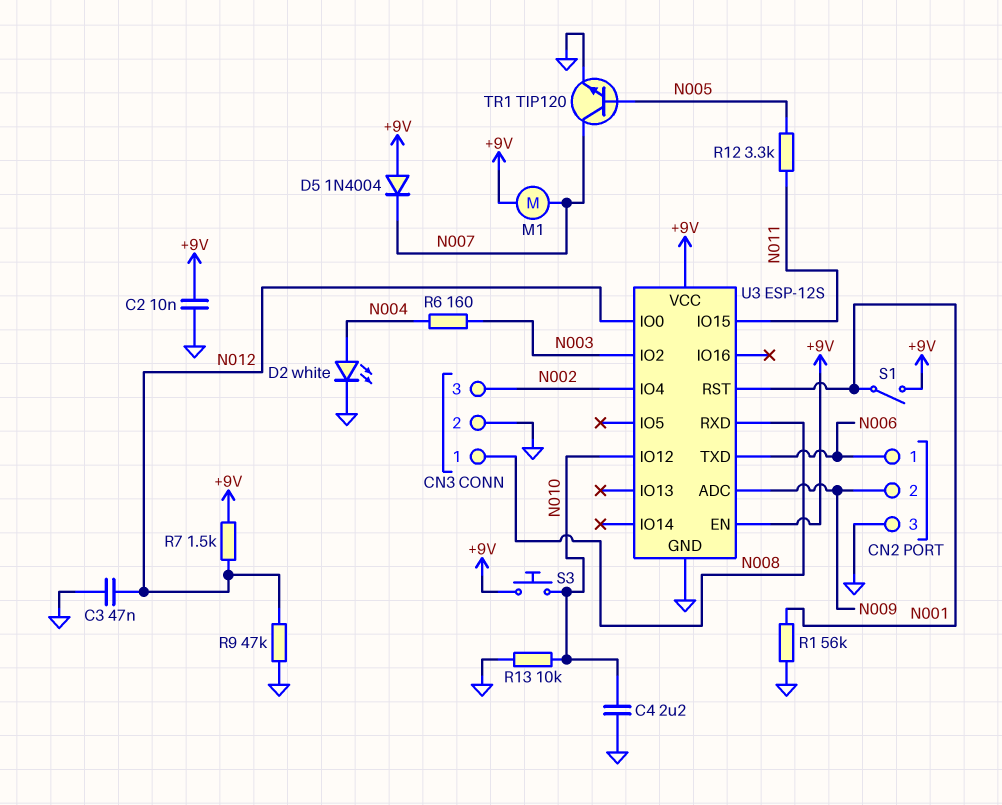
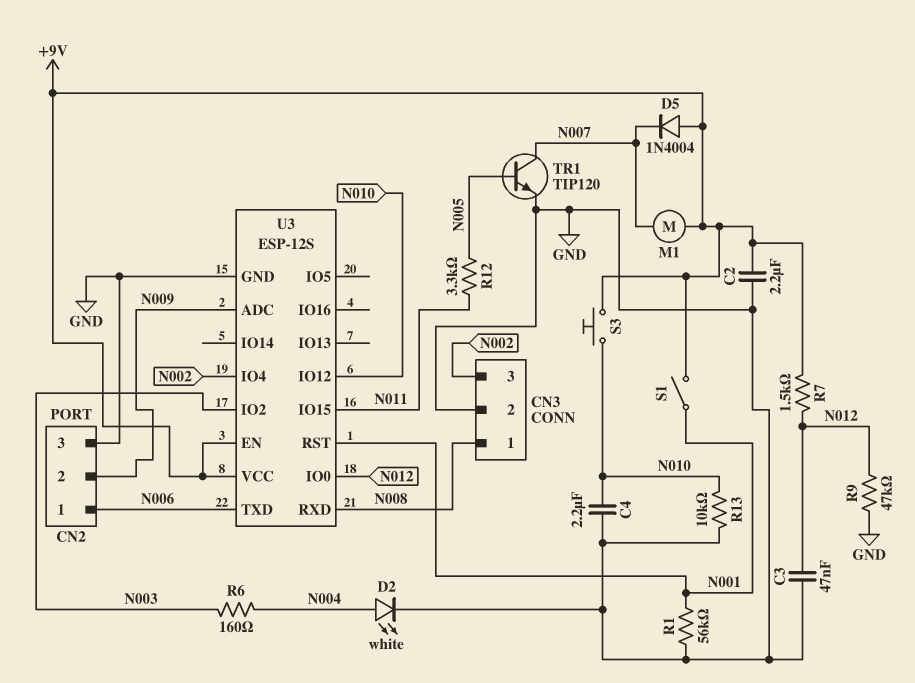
C2: 10nF (+9V, GND) -> 2.2uF (+9V, GND)

